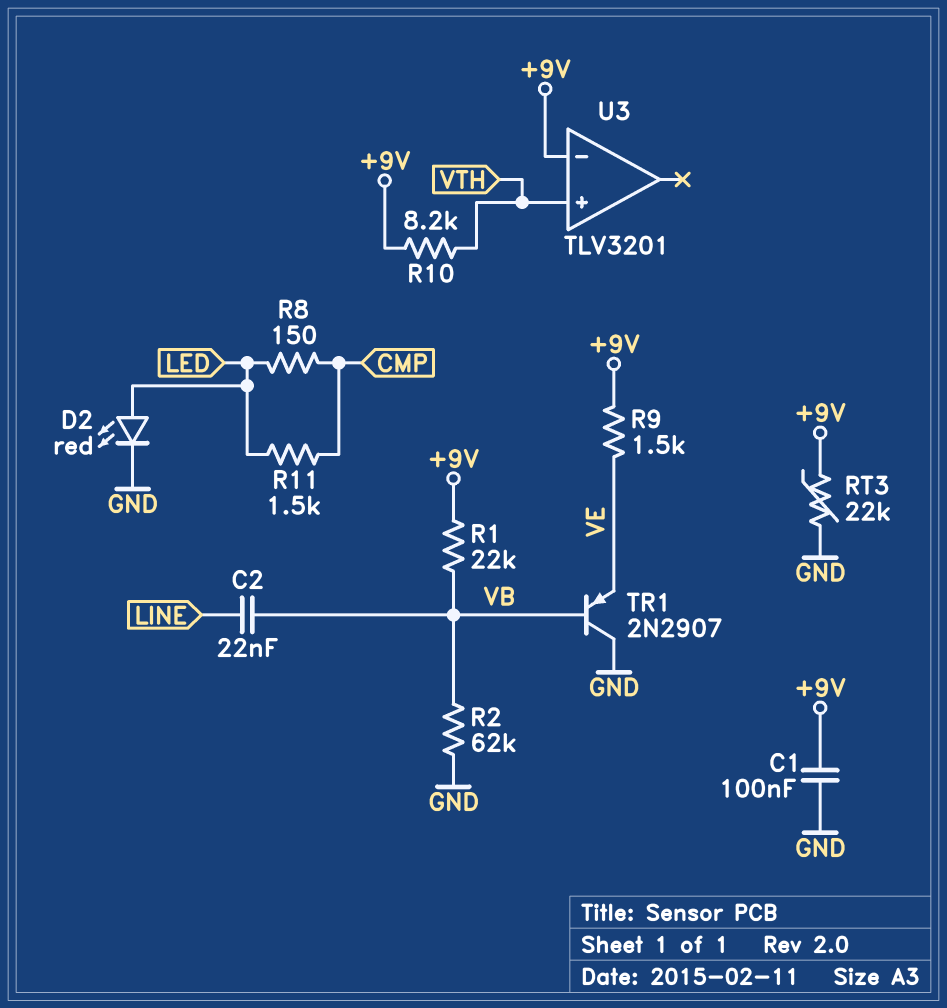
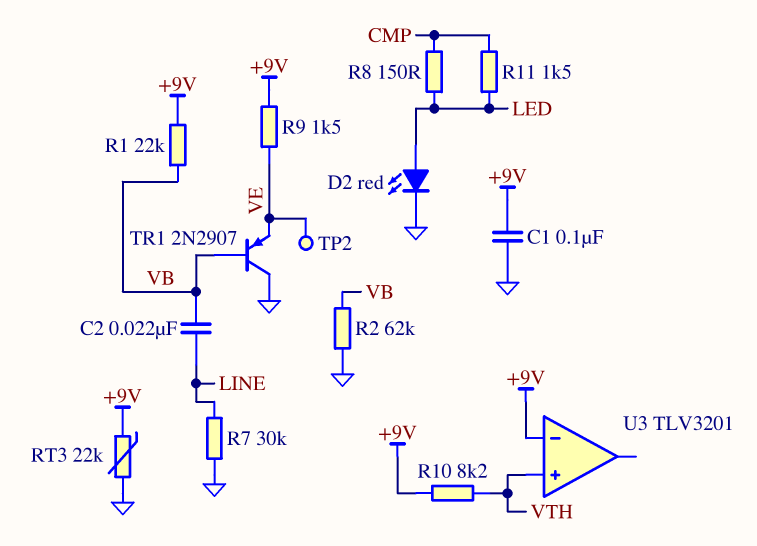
R7: none -> 30k (GND, LINE)
TP2: none -> test point (VE)

